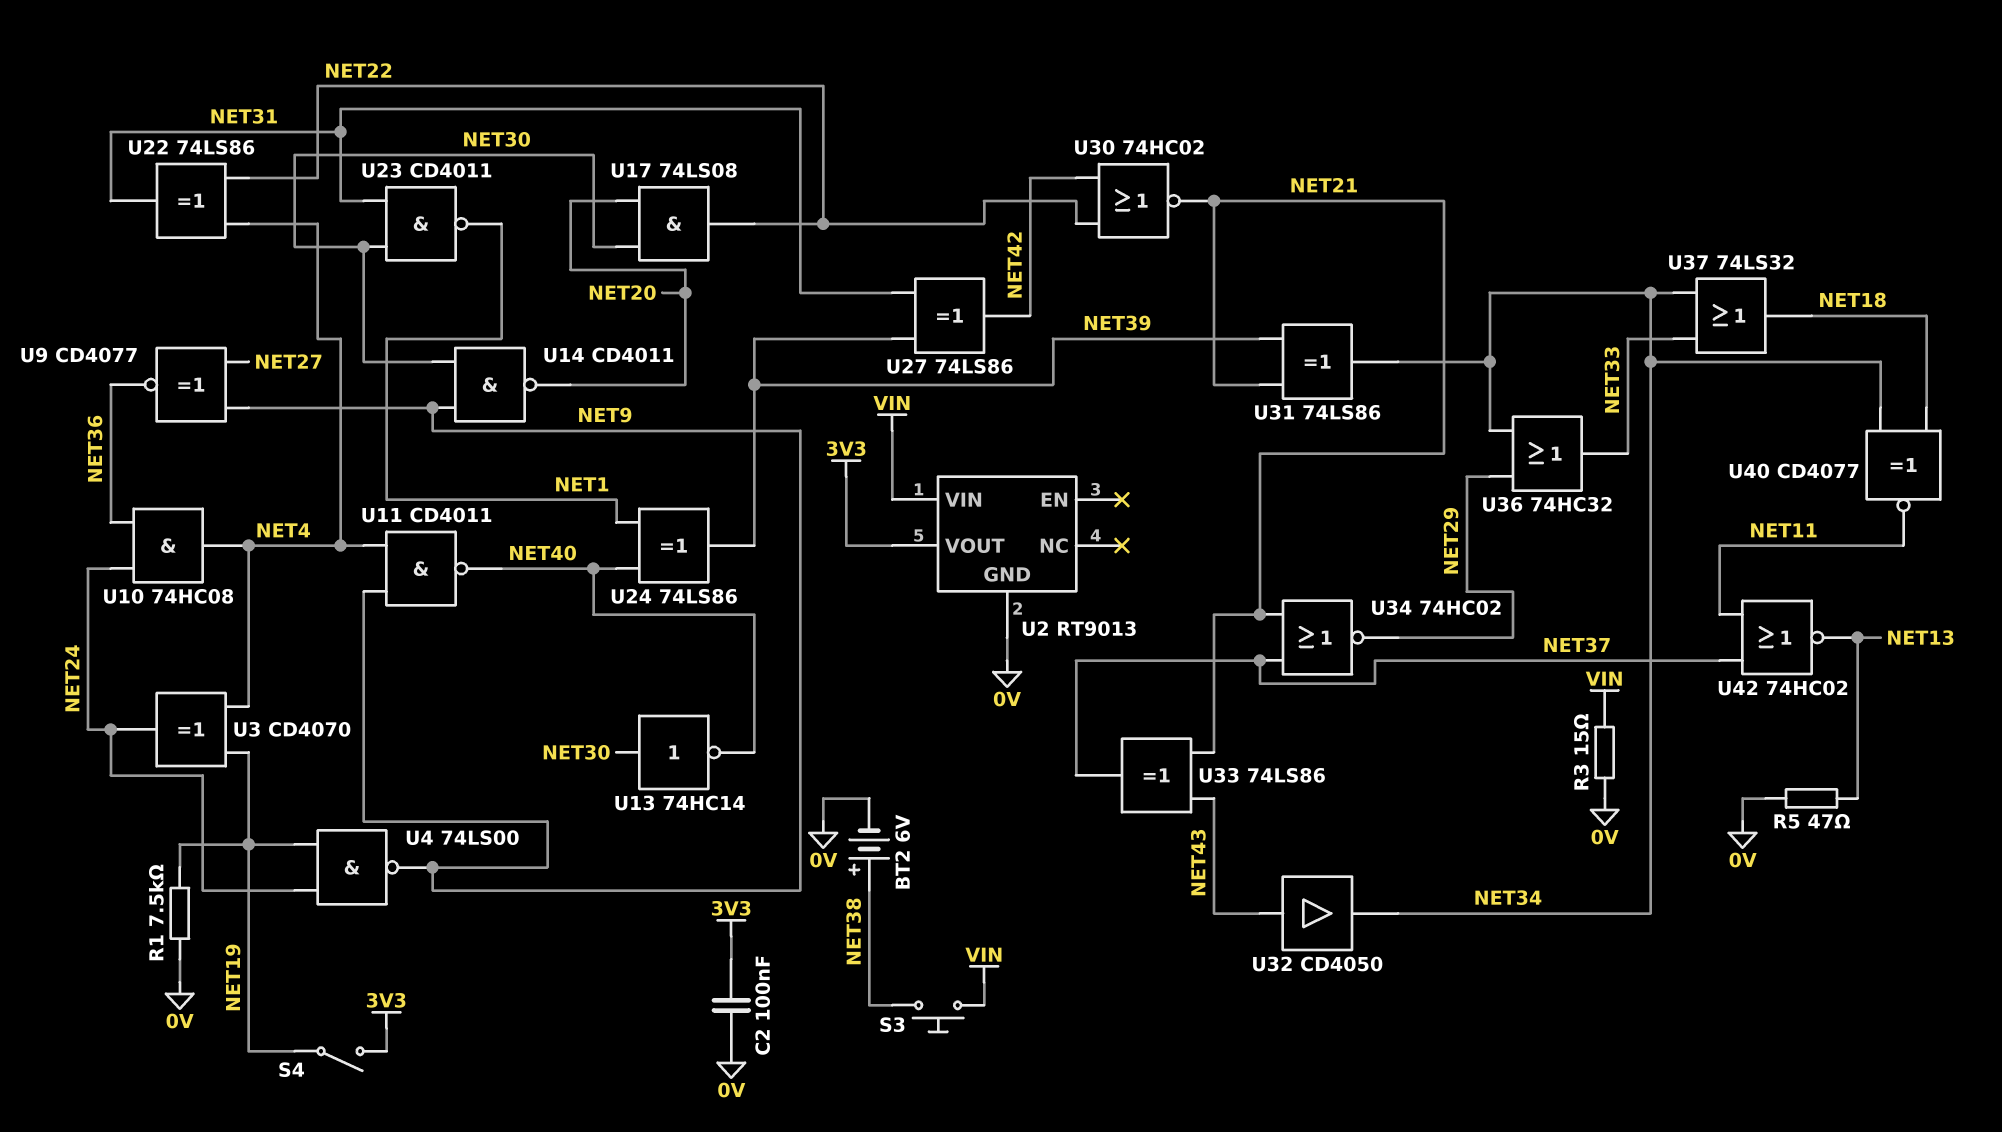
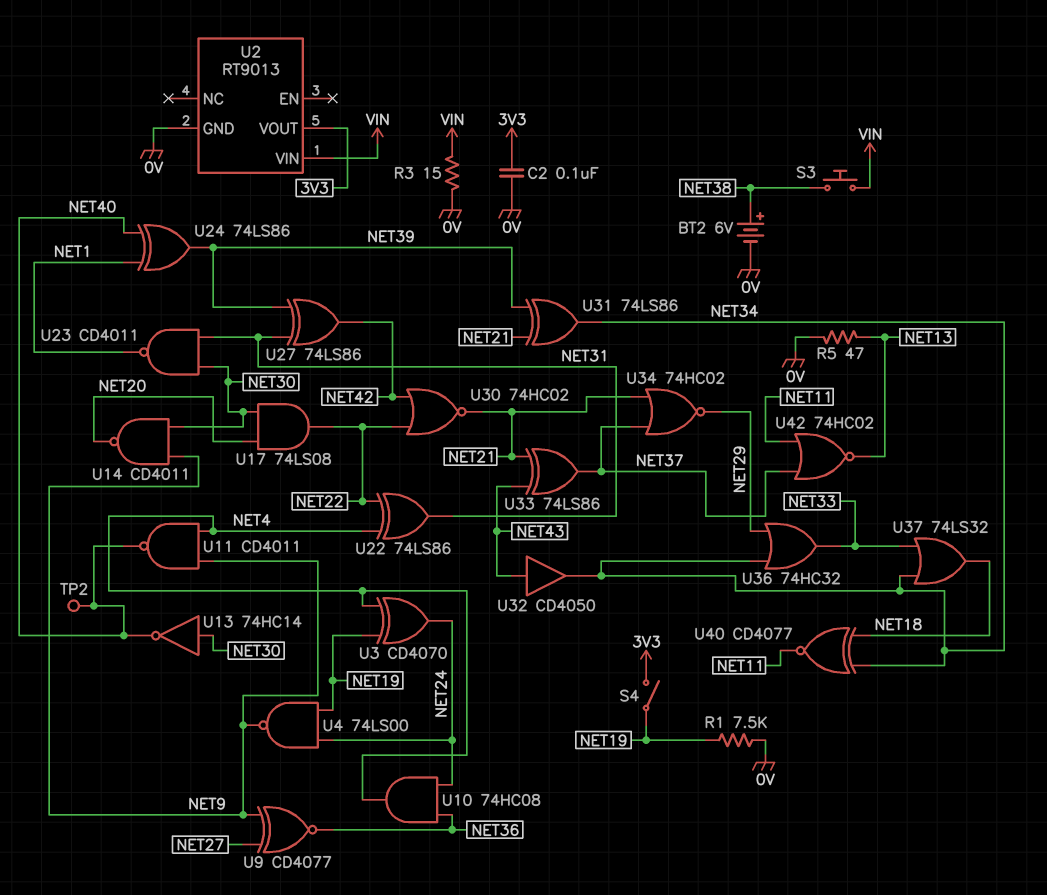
TP2: none -> test point (NET40)

